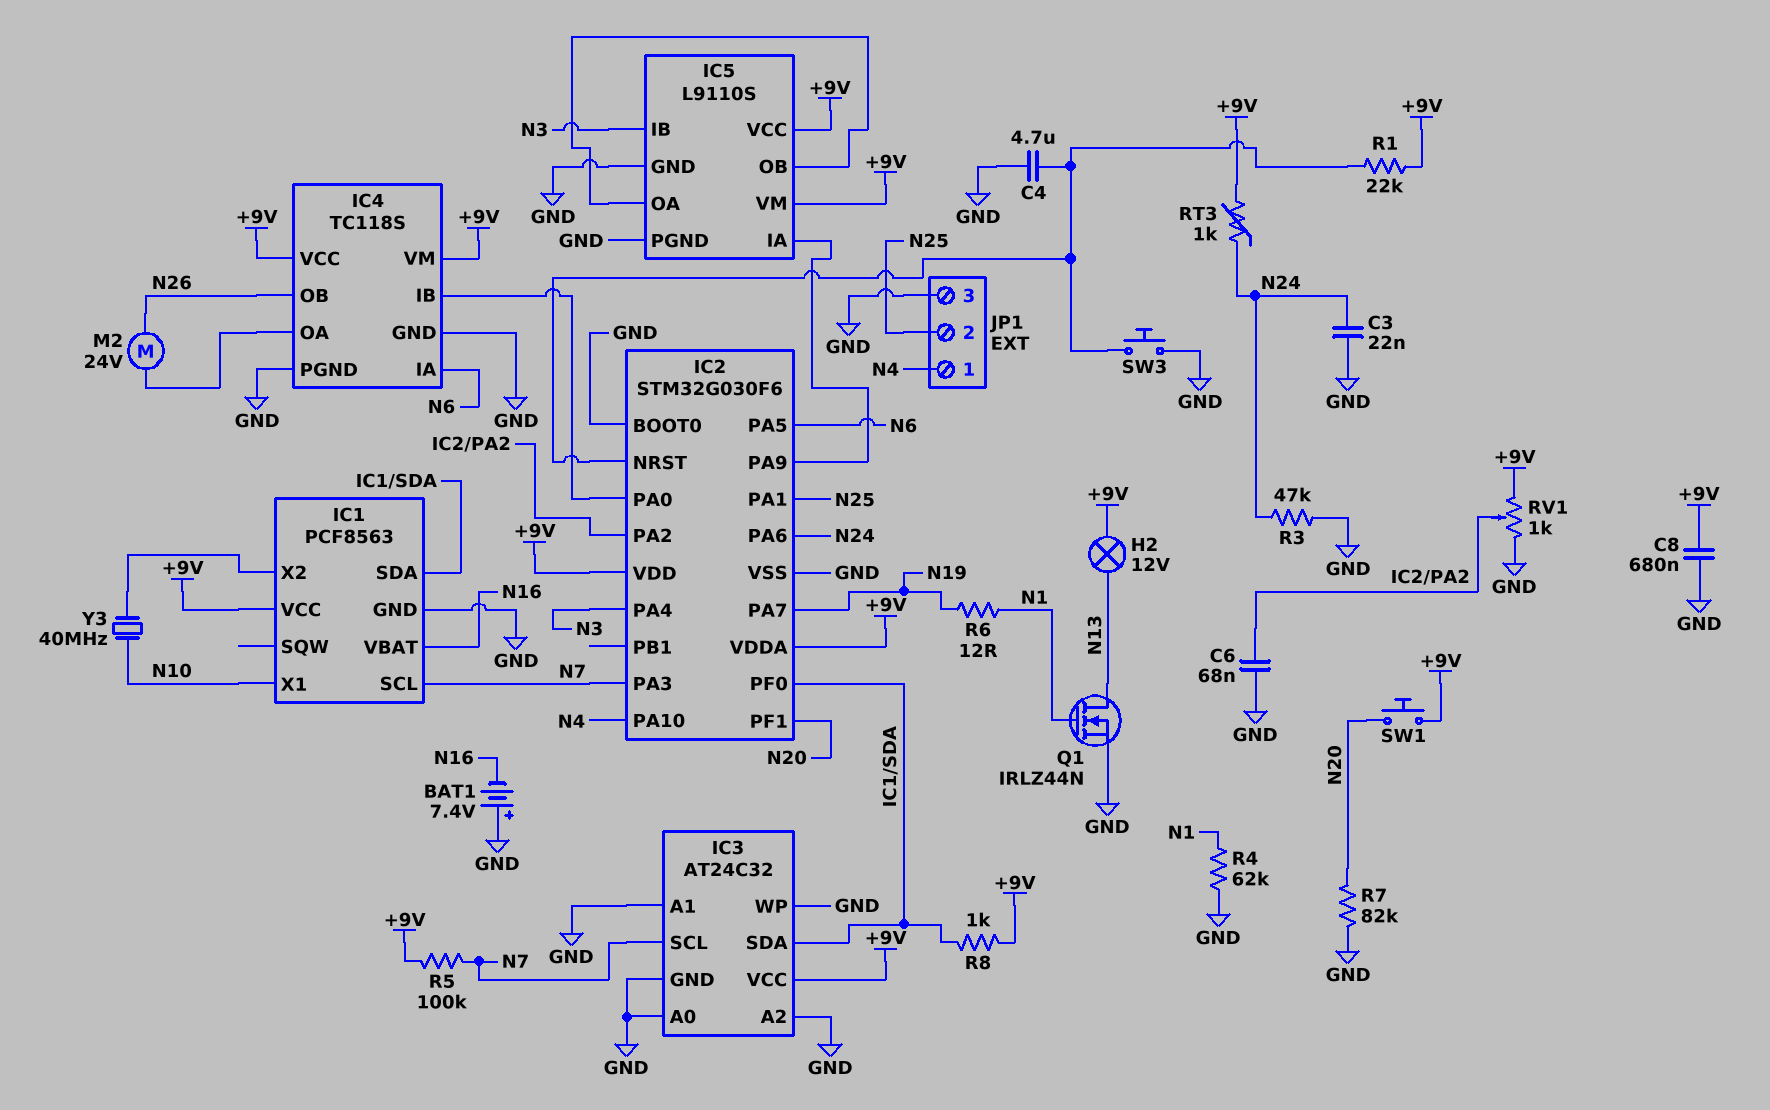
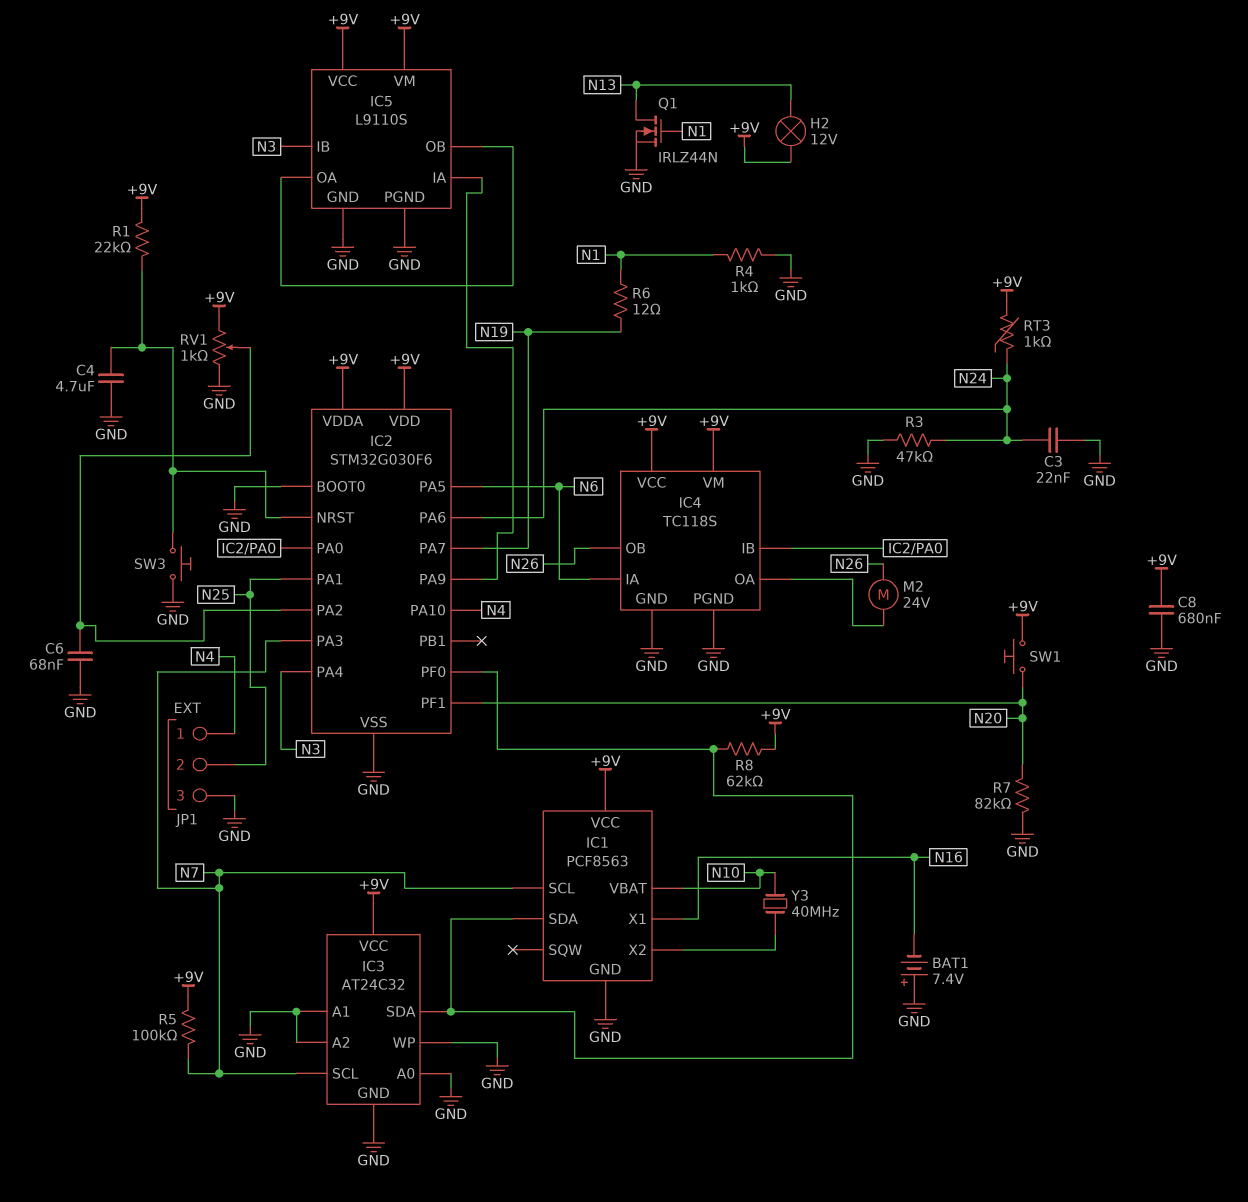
IC1 pin VBAT: N16 -> N10
IC1 pin X1: N10 -> N16
R4: 62k (GND, N1) -> 1k (GND, N1)
R8: 1k (+9V, IC1/SDA) -> 62k (+9V, IC1/SDA)

